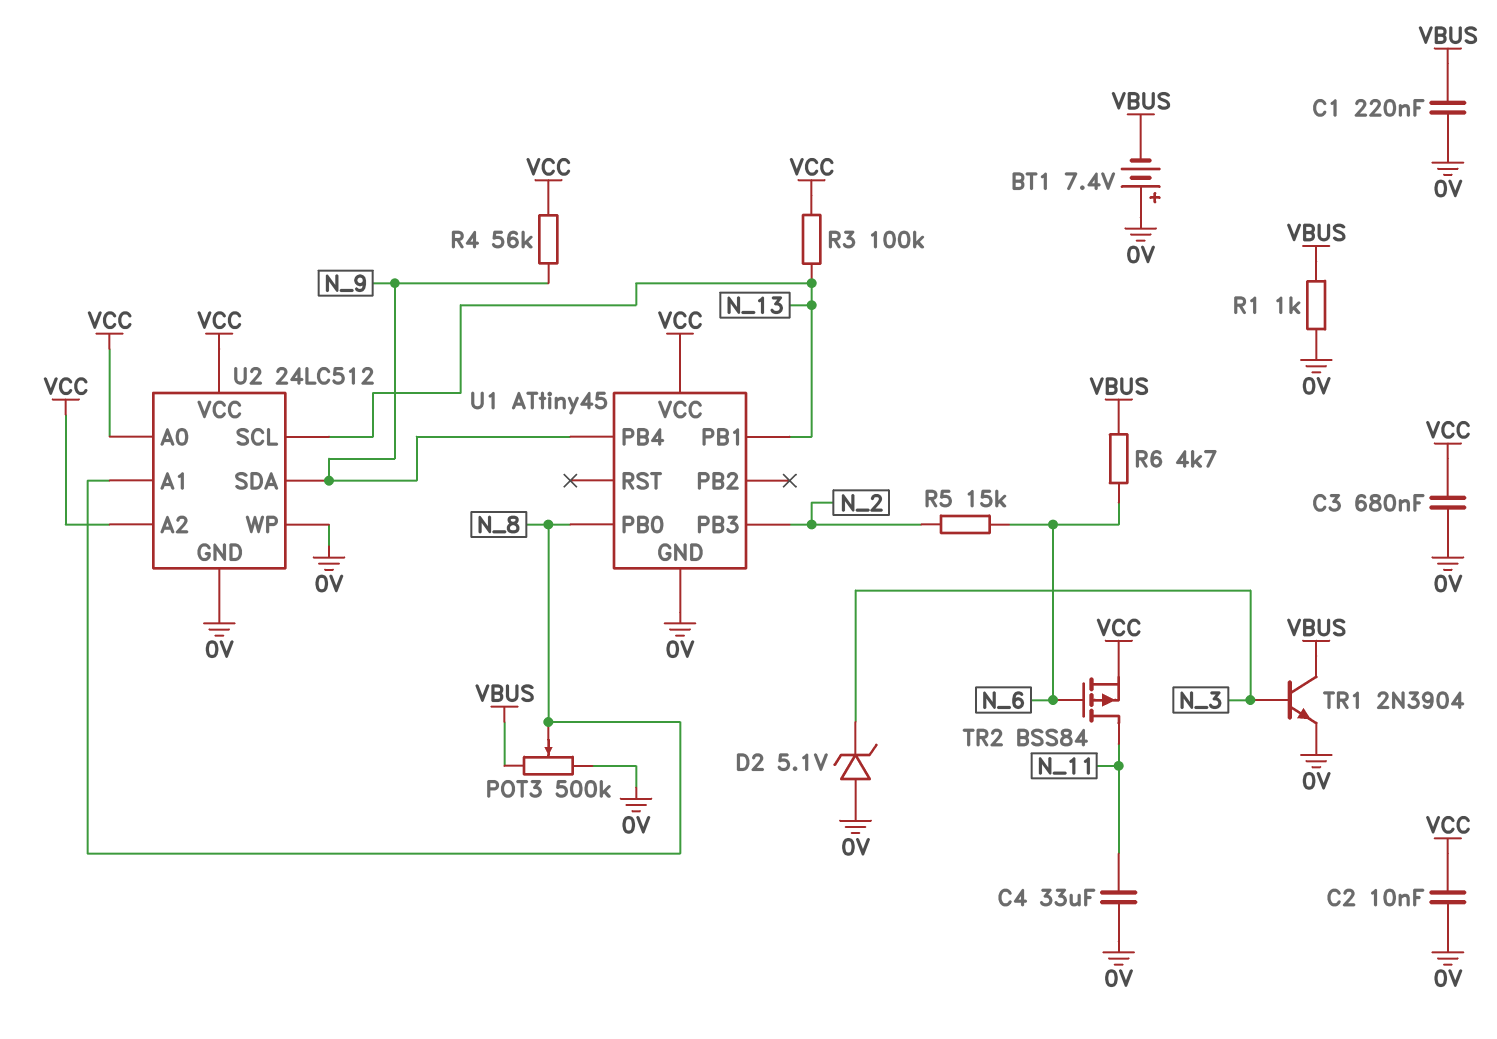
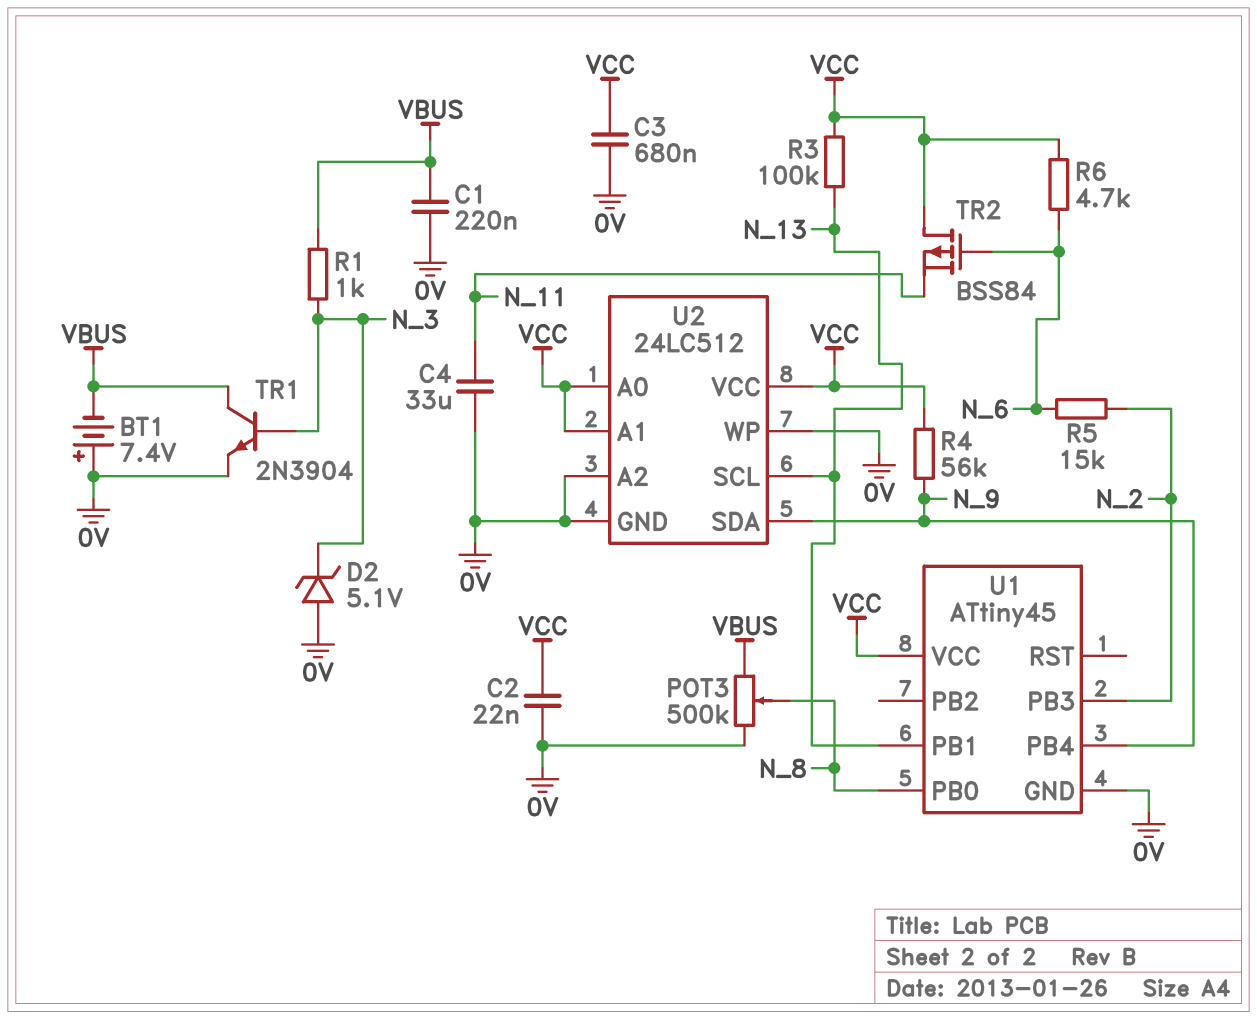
C2: 10nF (0V, VCC) -> 22nF (0V, VCC)
R1: 1k (0V, VBUS) -> 1k (N_3, VBUS)
R6: 4.7k (N_6, VBUS) -> 4.7k (N_6, VCC)
TR2: PMOS BSS84 (G N_6, D N_11, S VCC) -> PMOS BSS84 (G N_6, D VCC, S N_11)
U2 pin A1: N_8 -> VCC
U2 pin A2: VCC -> 0V

